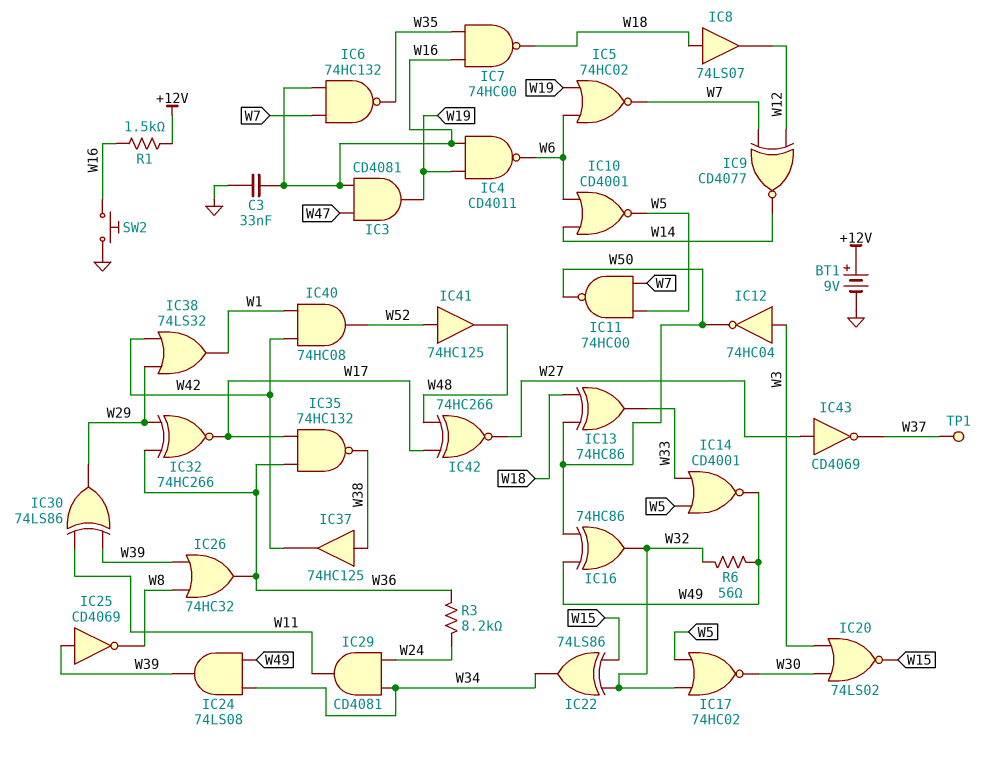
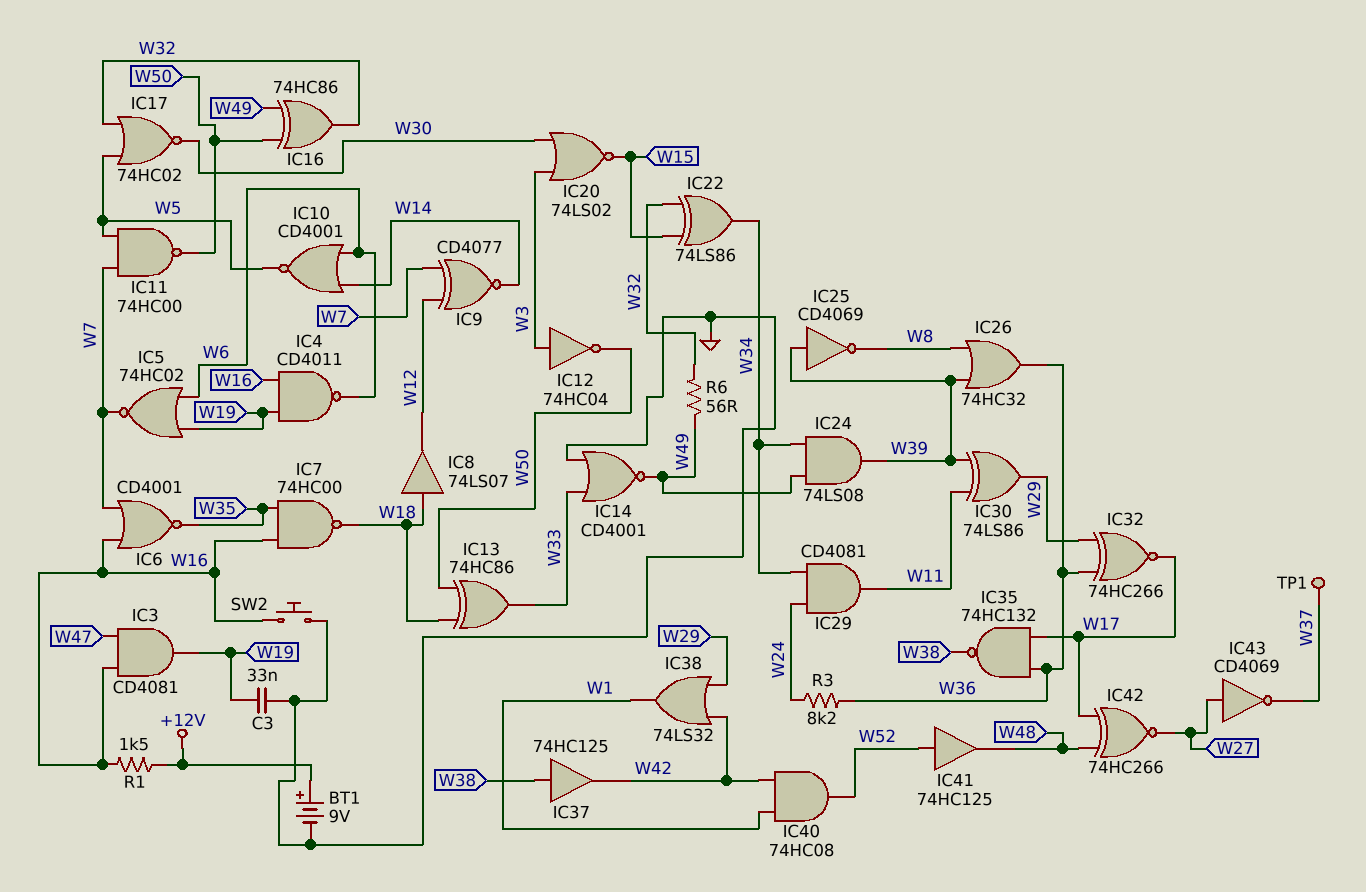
C3: 33nF (GND, W16) -> 33nF (GND, W19)
IC6: NAND 74HC132 (in W7, in W16, out W35) -> NOR CD4001 (in W7, in W16, out W35)
IC14: NOR CD4001 (in W5, in W33, out W49) -> NOR CD4001 (in GND, in W33, out W49)

